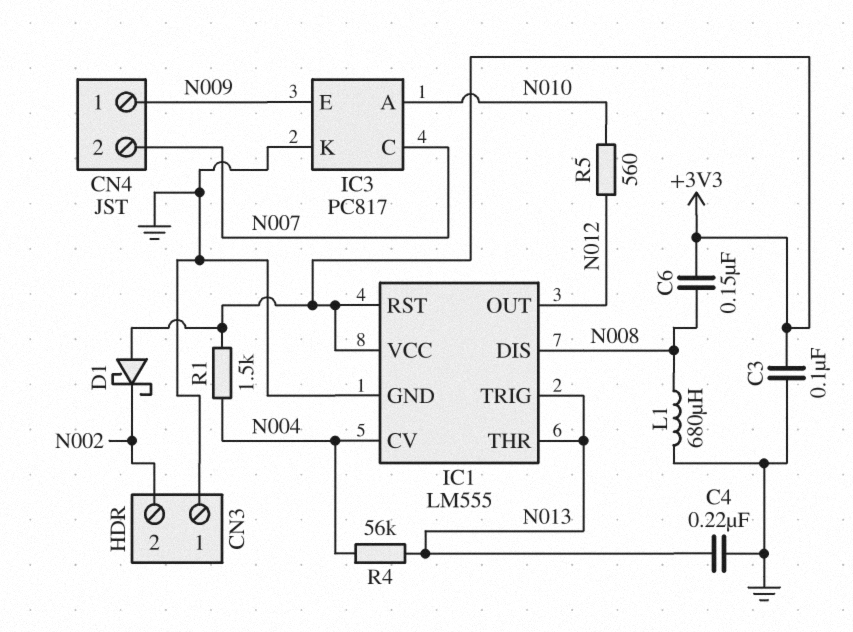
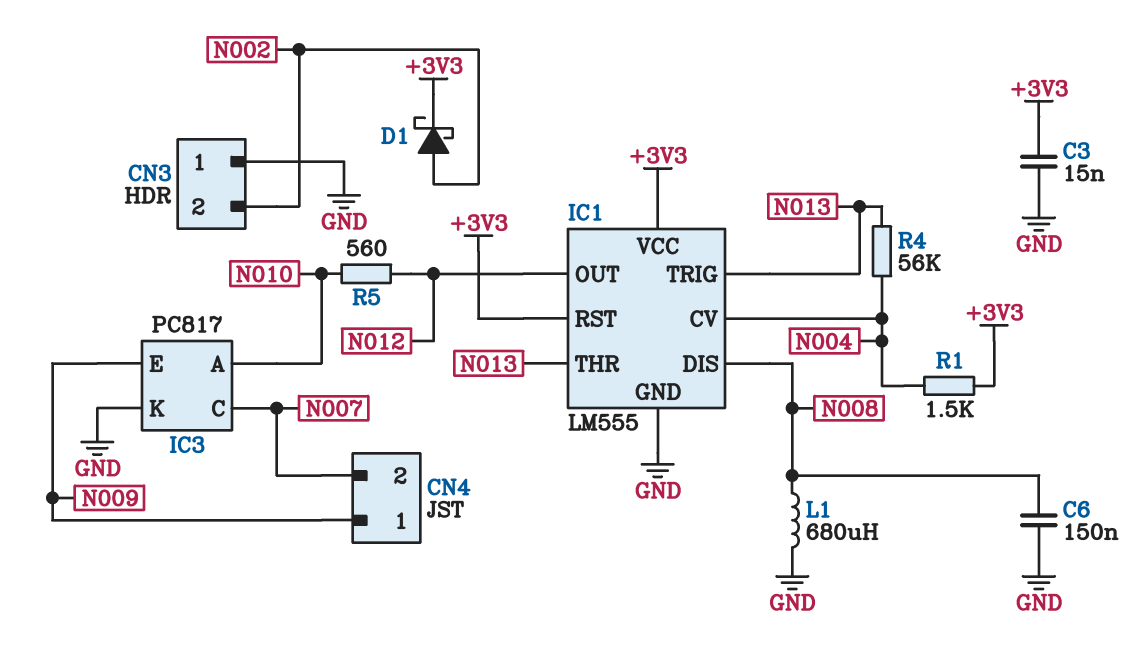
C3: 100nF (+3V3, GND) -> 15nF (+3V3, GND)
C4: 220nF (GND, N013) -> none
C6: 150nF (+3V3, N008) -> 150nF (GND, N008)
D1: schottky (A +3V3, K N002) -> schottky (A N002, K +3V3)

